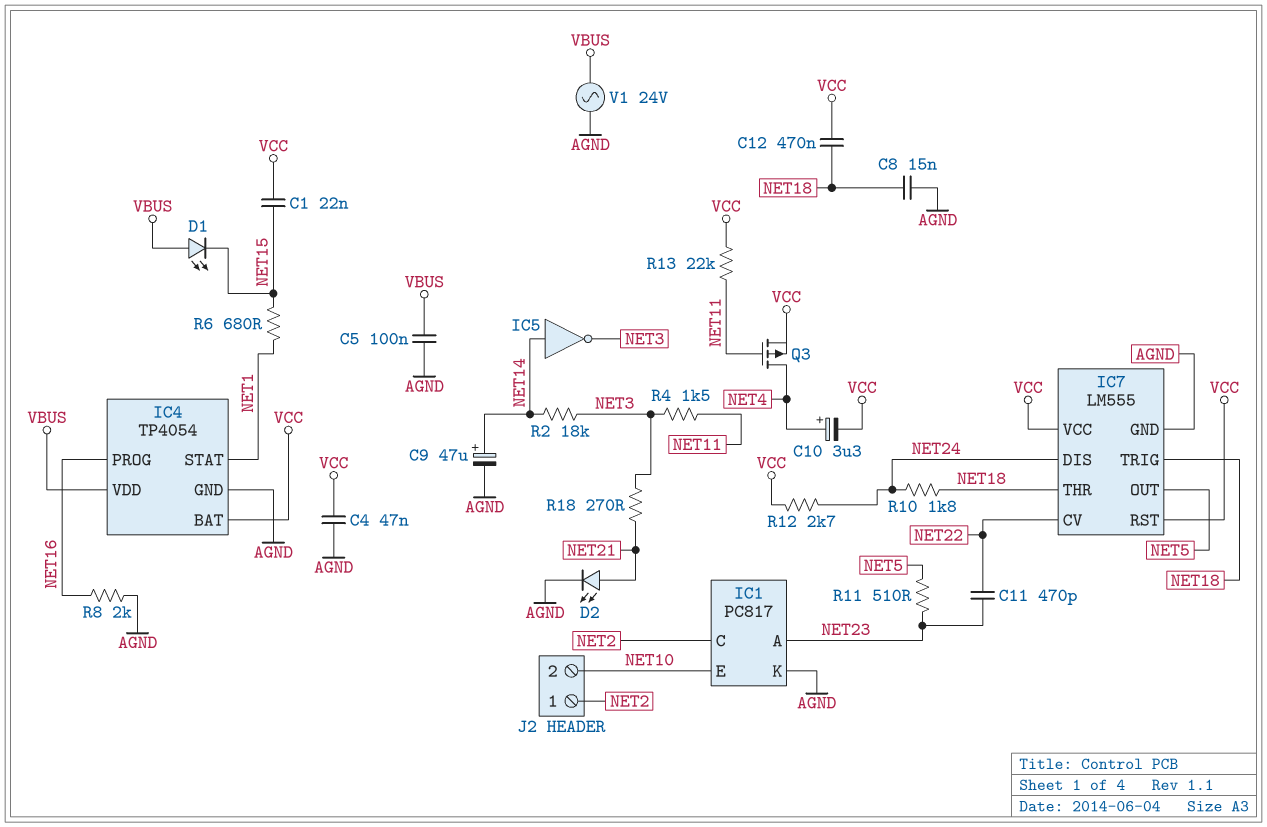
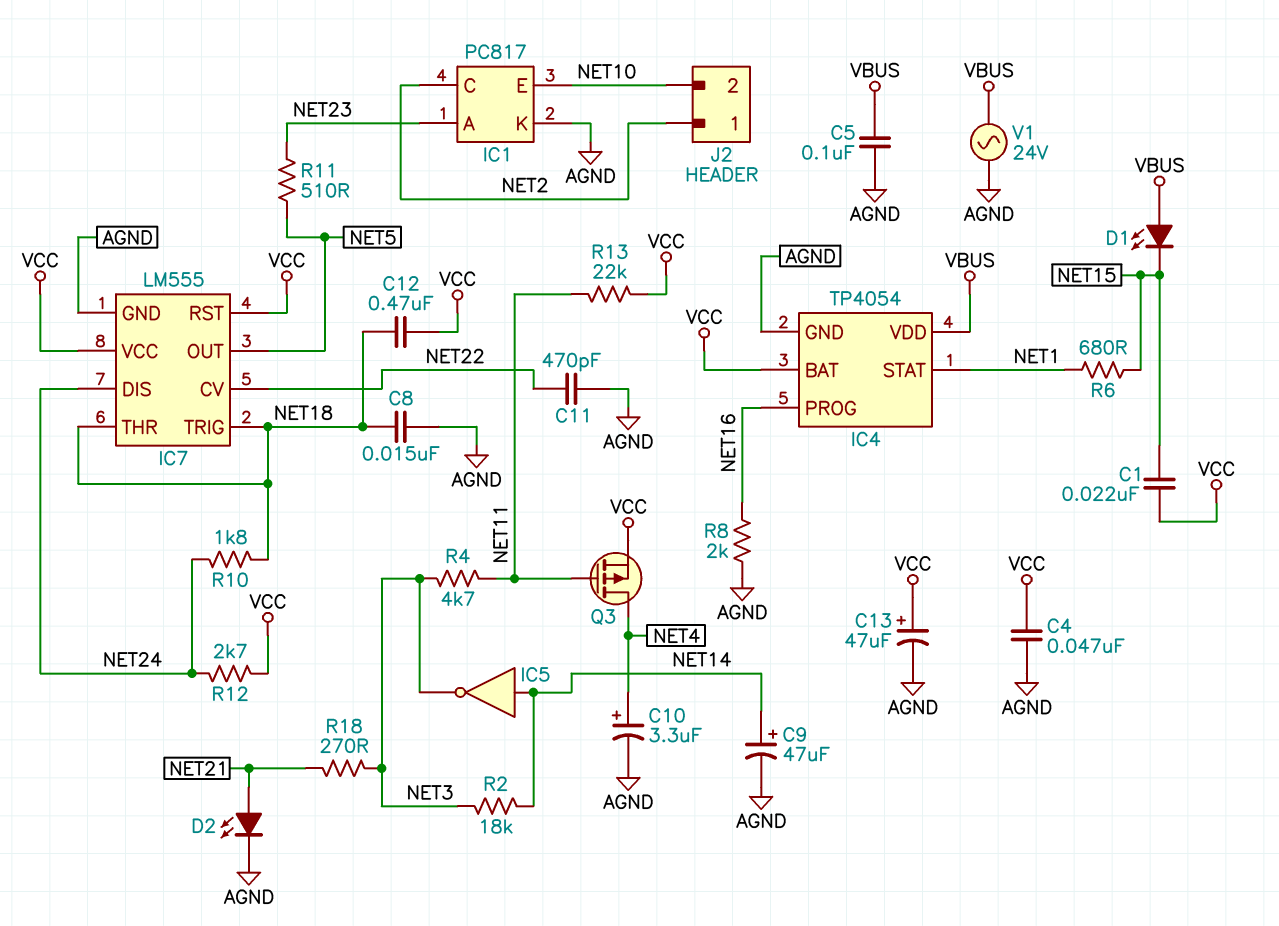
C10: 3.3uF (plus NET4, minus VCC) -> 3.3uF (plus NET4, minus AGND)
C11: 470pF (NET22, NET23) -> 470pF (AGND, NET22)
C13: none -> 47uF (plus VCC, minus AGND)
R4: 1.5k (NET3, NET11) -> 4.7k (NET3, NET11)

